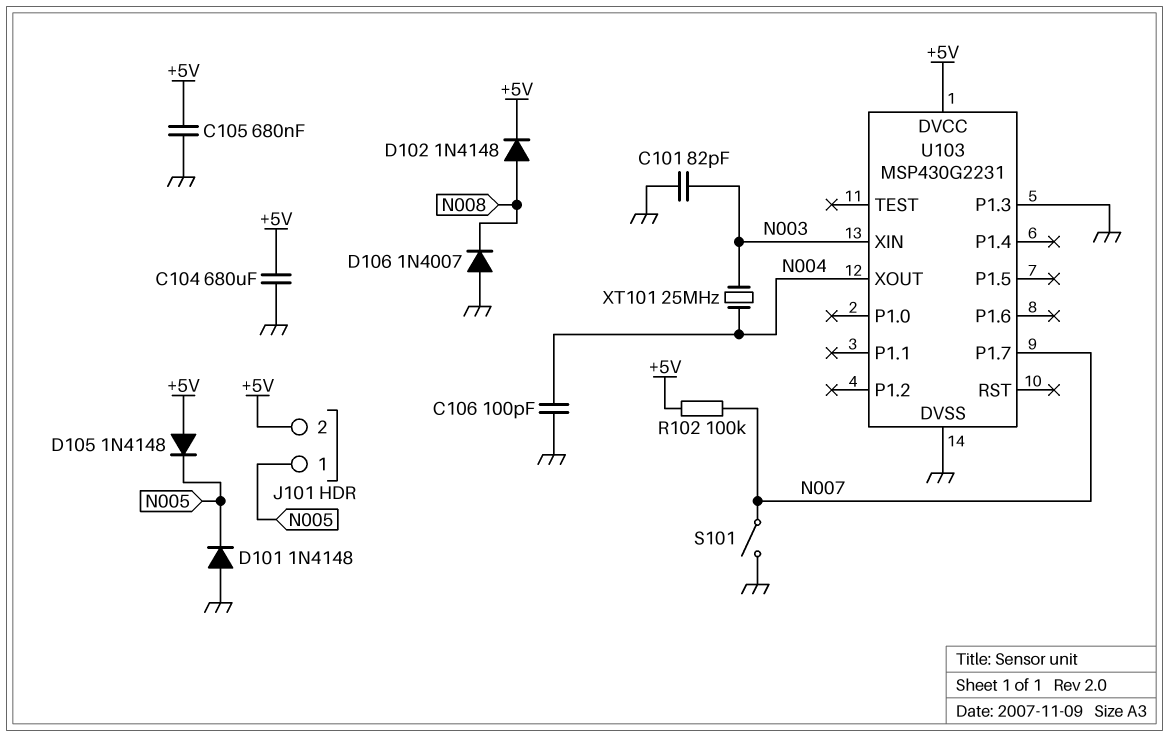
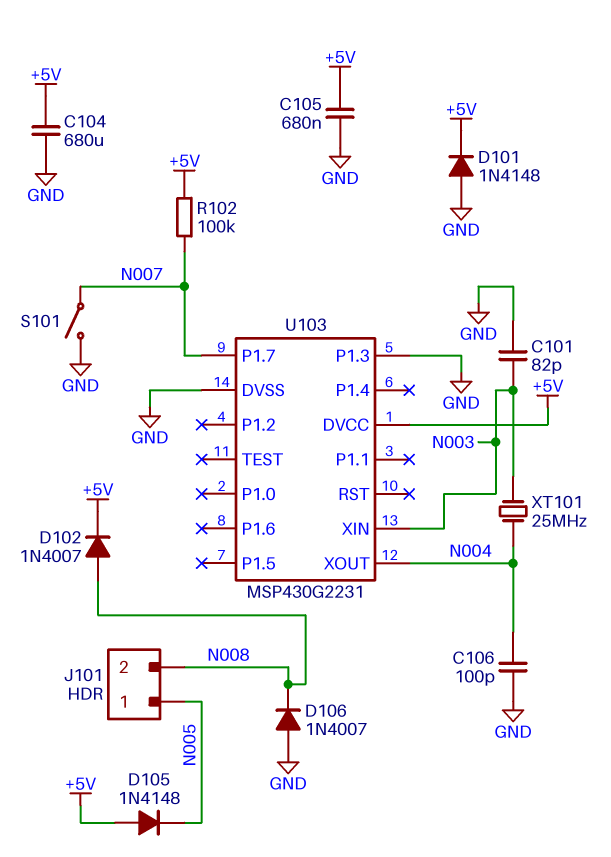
D101: diode 1N4148 (A GND, K N005) -> diode 1N4148 (A GND, K +5V)
D102: diode 1N4148 (A N008, K +5V) -> diode 1N4007 (A N008, K +5V)
J101 pin 2: +5V -> N008

